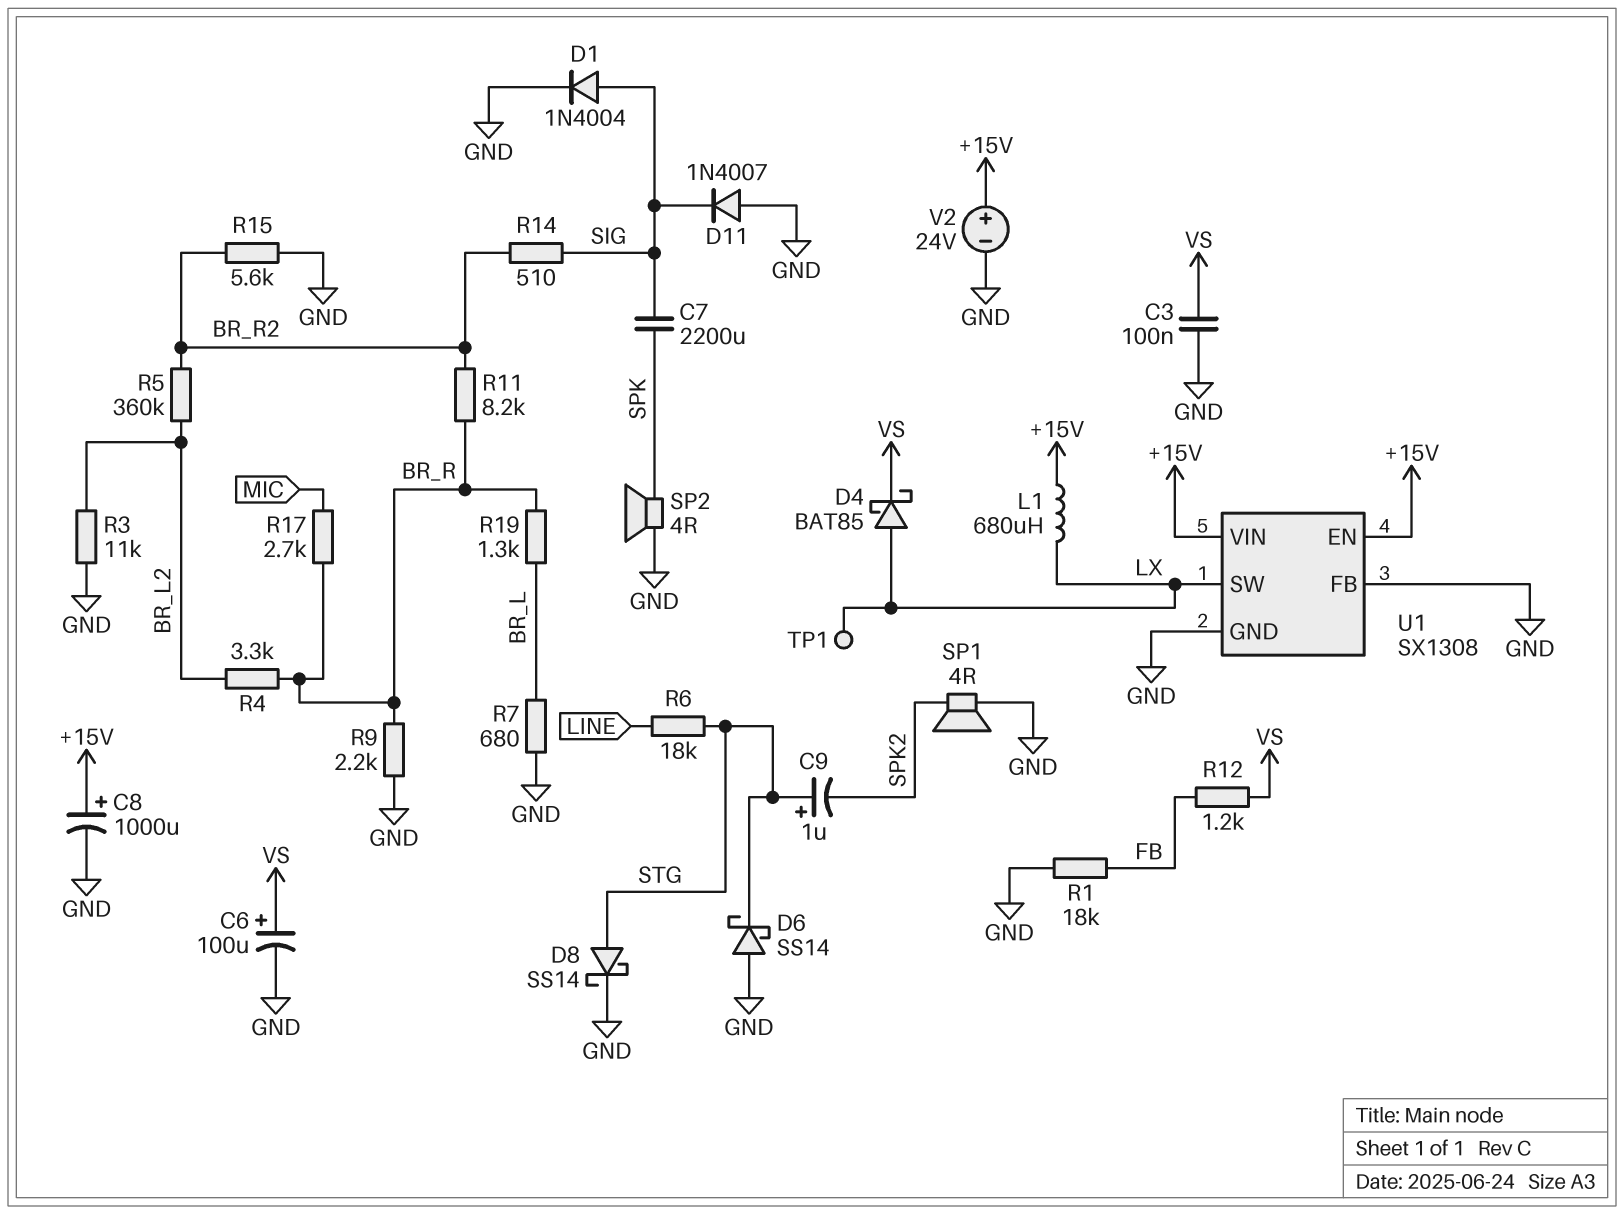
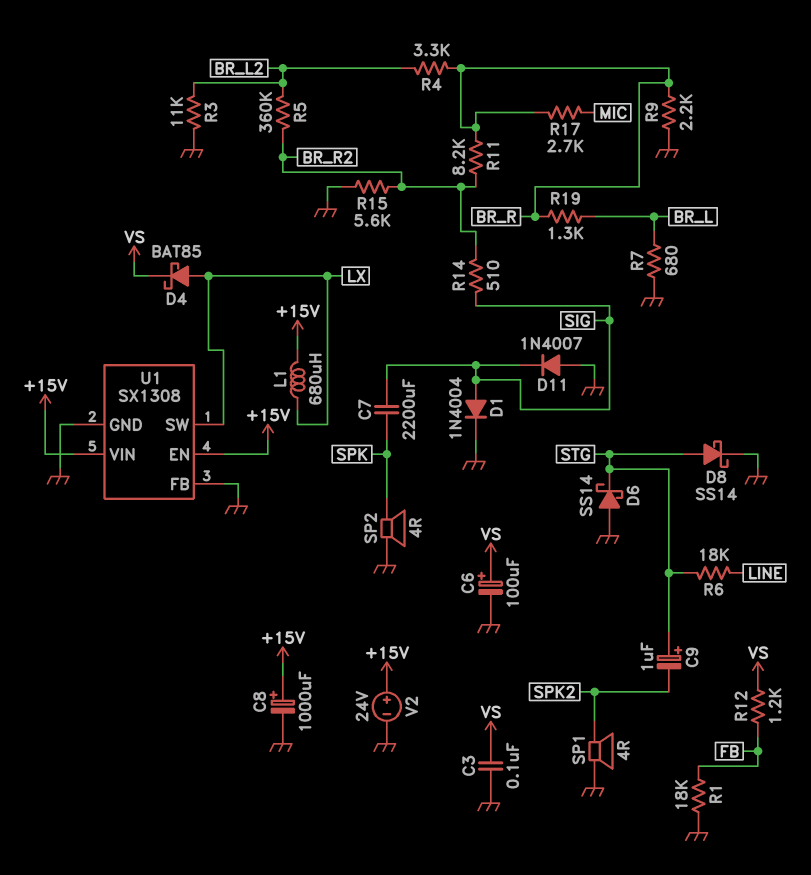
TP1: test point (LX) -> none

